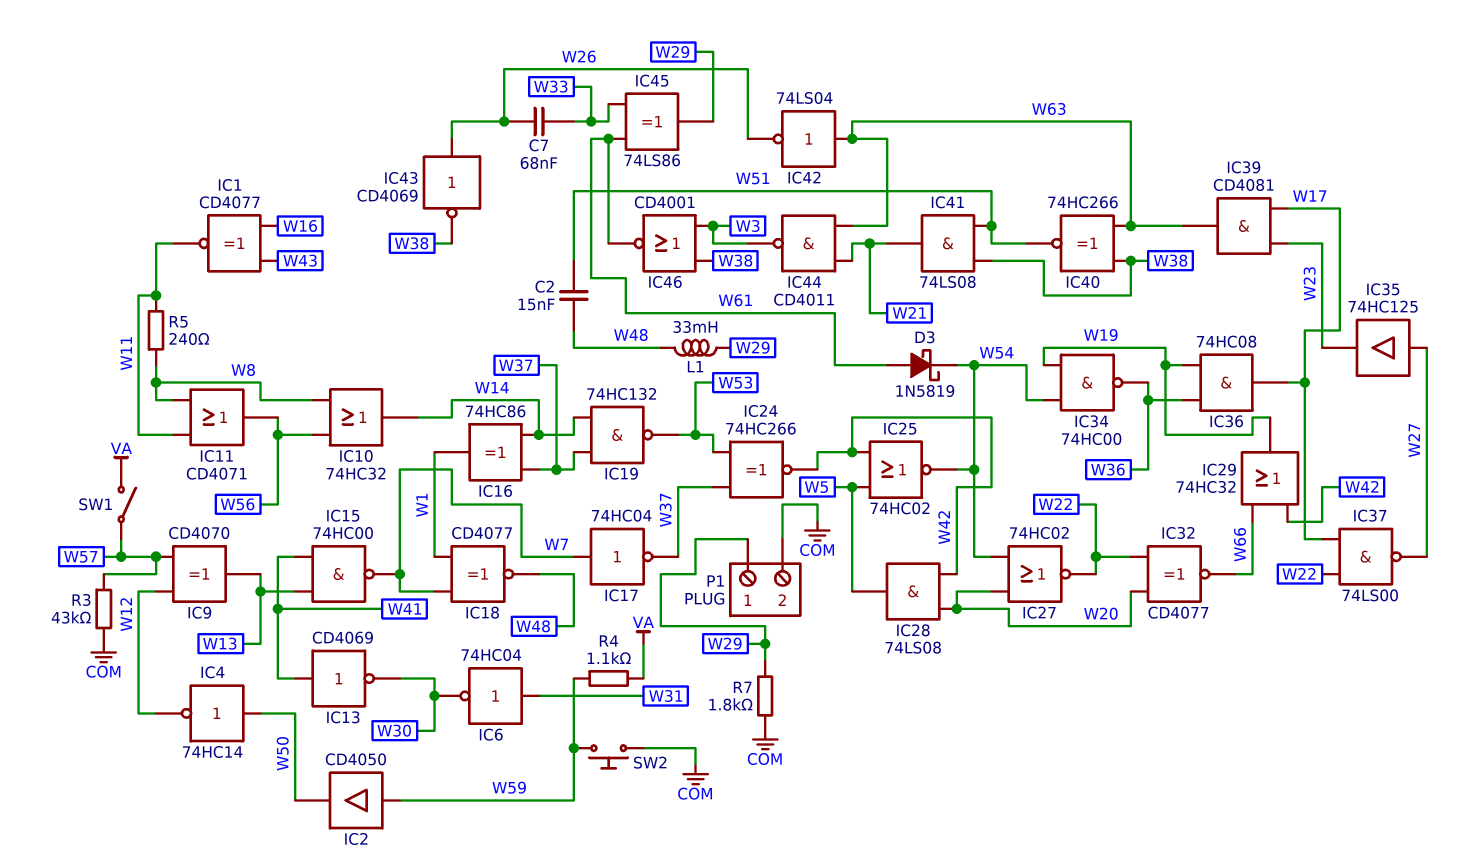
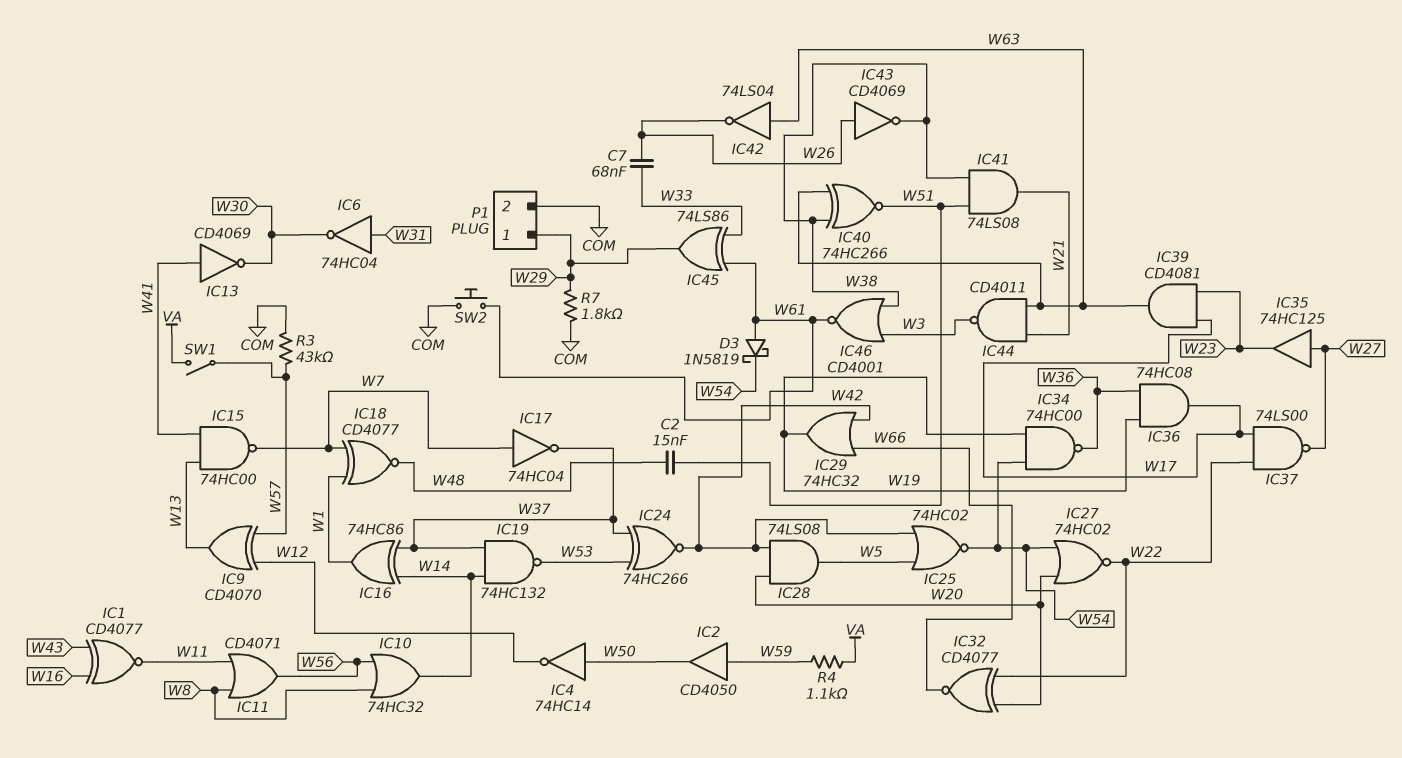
L1: 33mH (W29, W48) -> none
R5: 240 (W8, W11) -> none
SW2: button (COM, W59) -> button (COM, W61)

